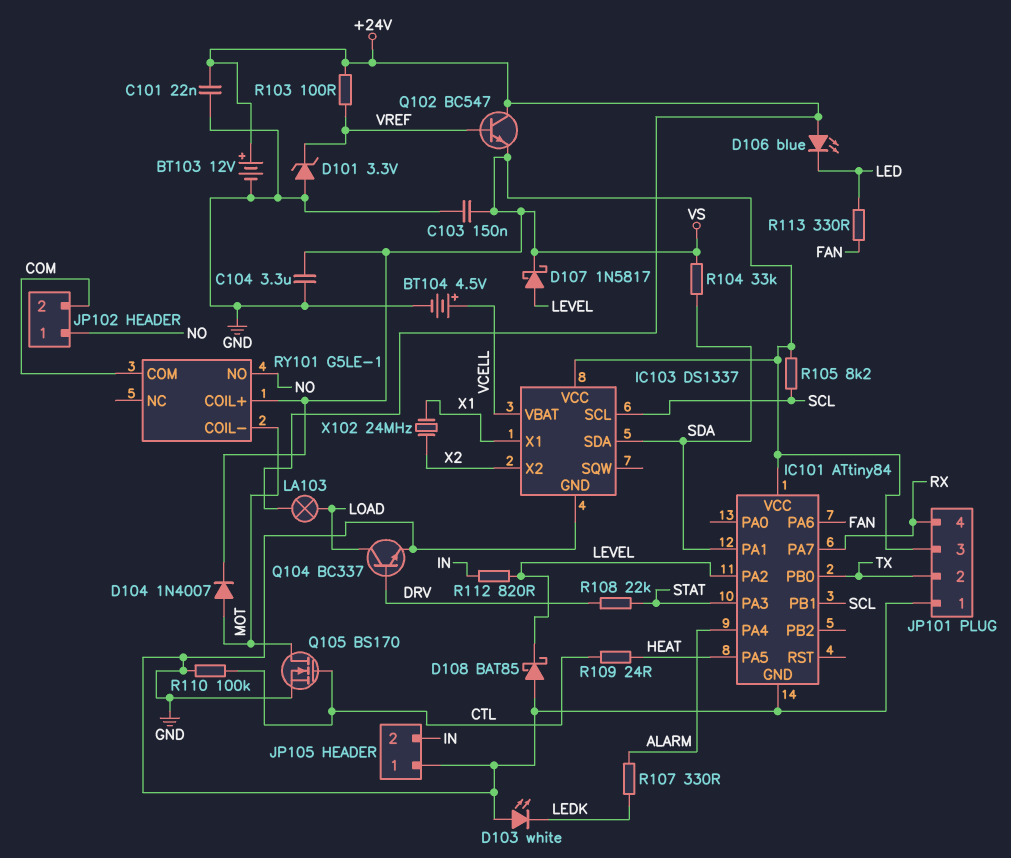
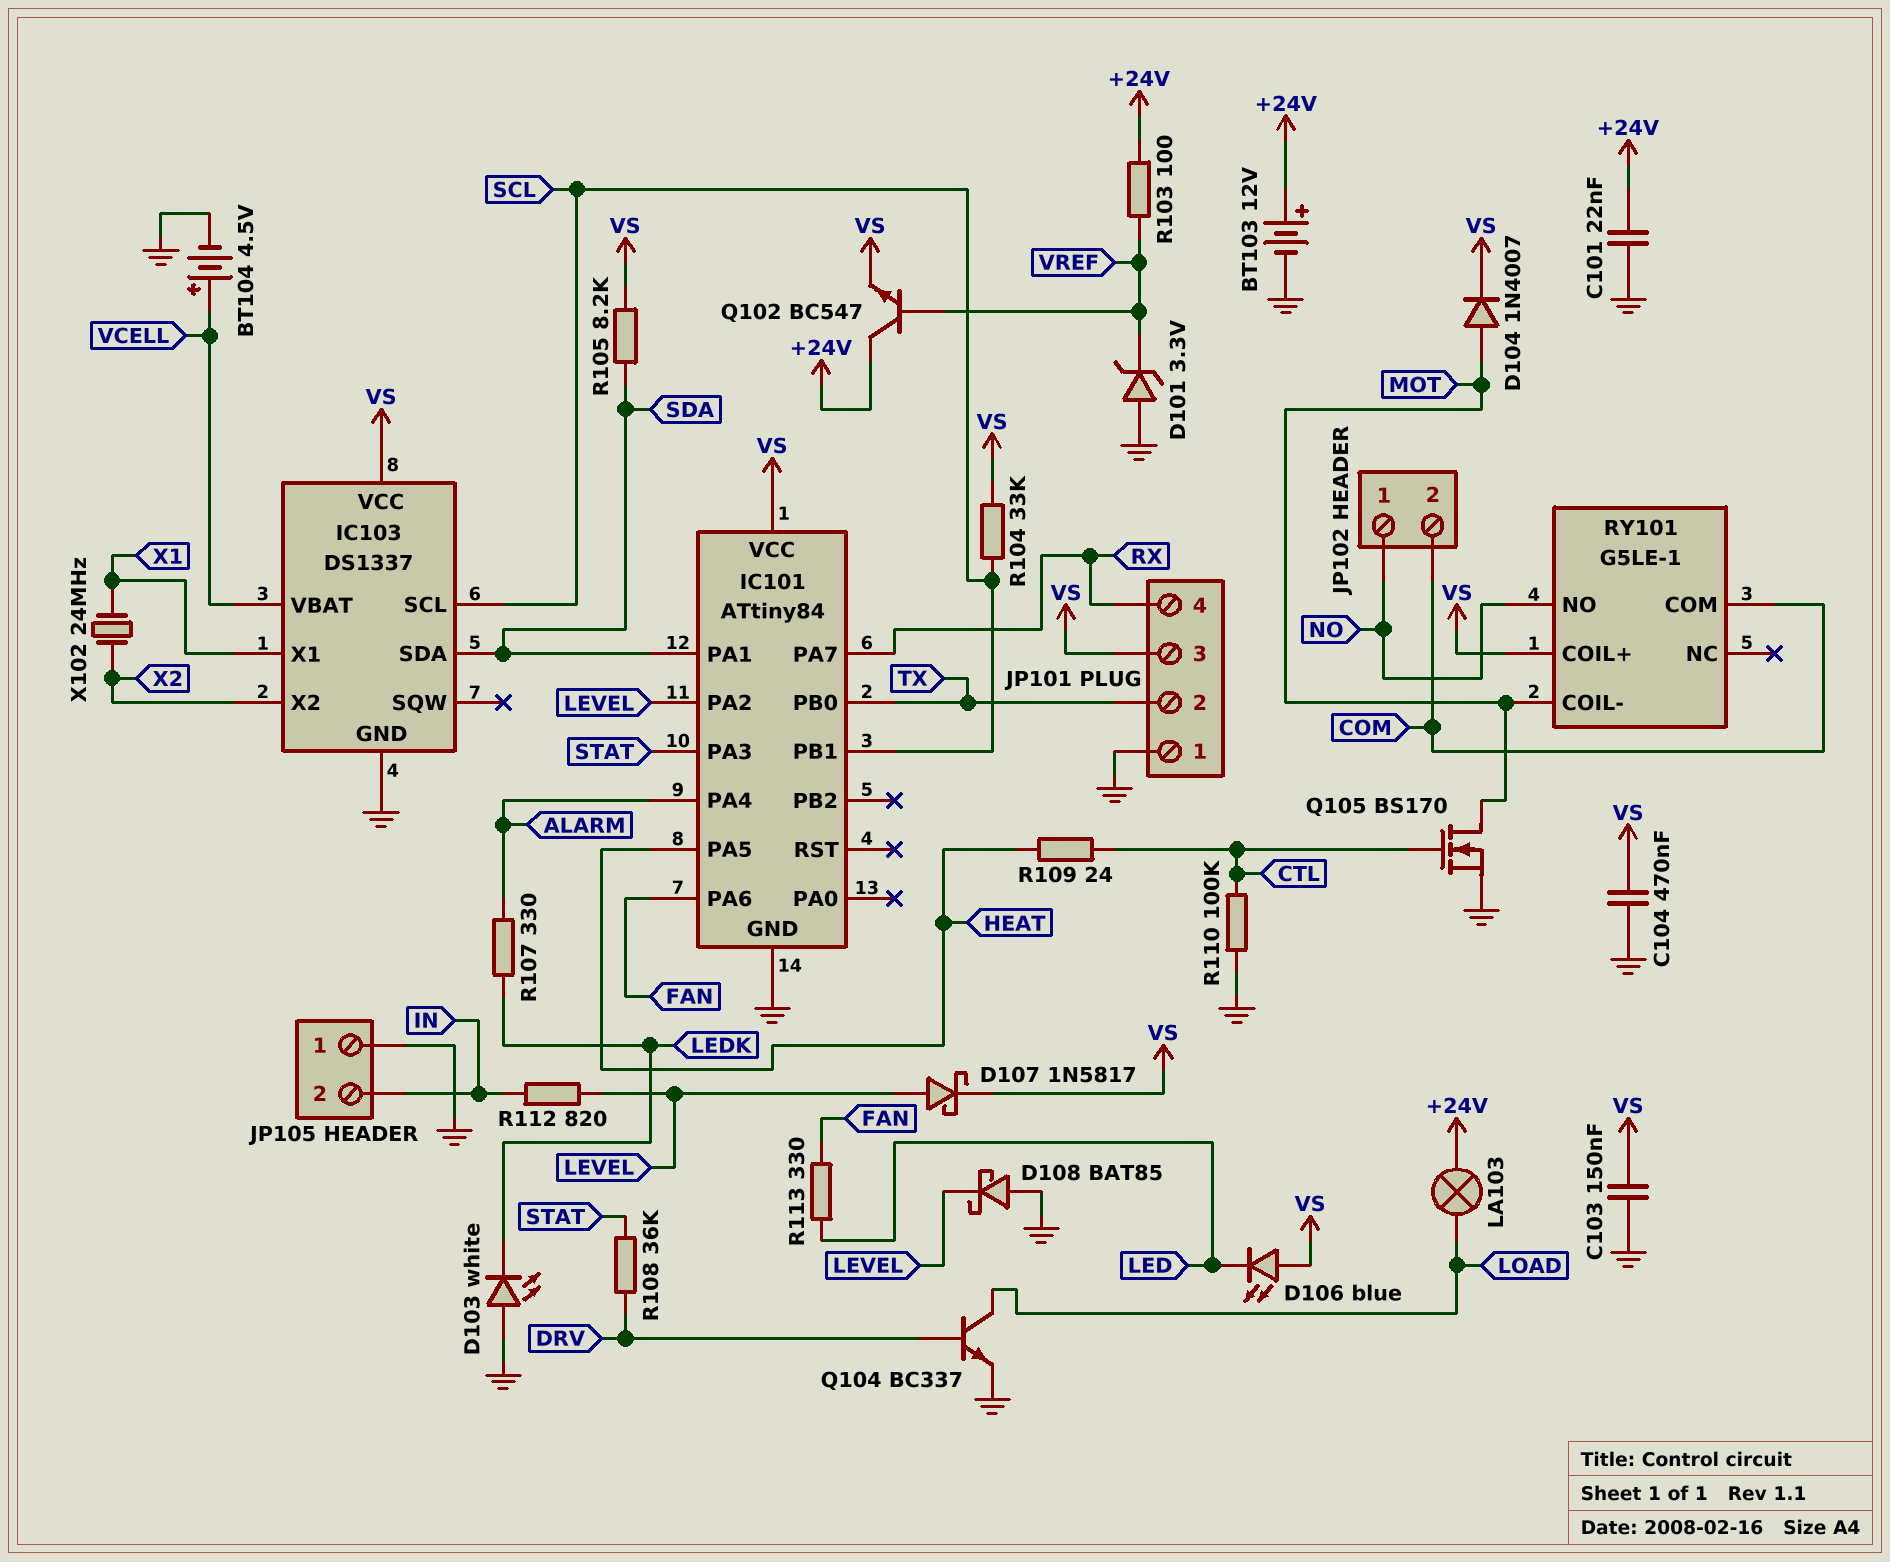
C104: 3.3uF (GND, VS) -> 470nF (GND, VS)
D106: LED blue (A +24V, K LED) -> LED blue (A VS, K LED)
R104: 33k (SDA, VS) -> 33k (SCL, VS)
R105: 8.2k (SCL, VS) -> 8.2k (SDA, VS)
R108: 22k (DRV, STAT) -> 36k (DRV, STAT)

